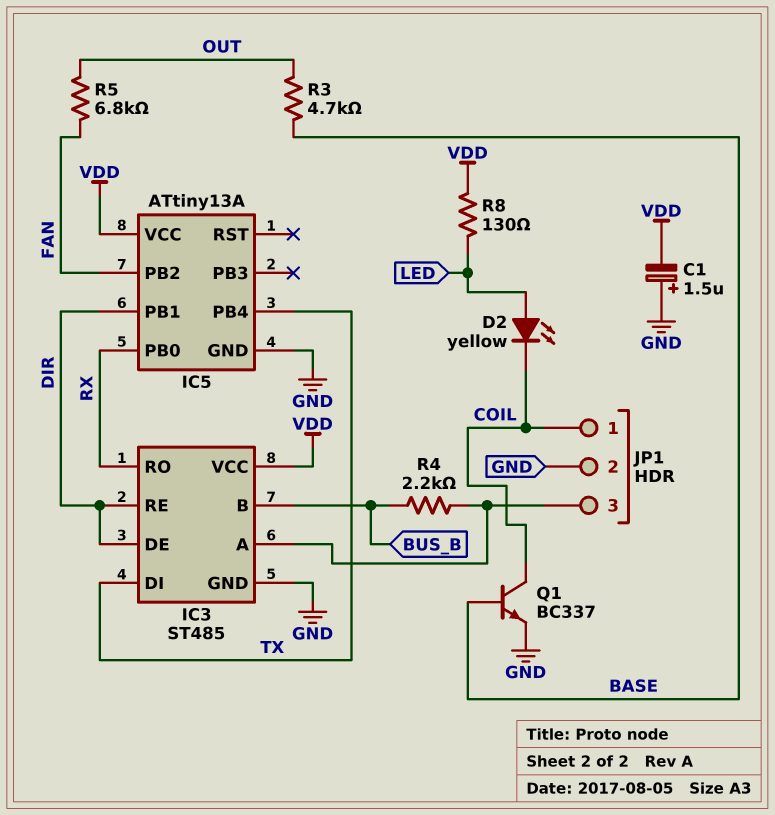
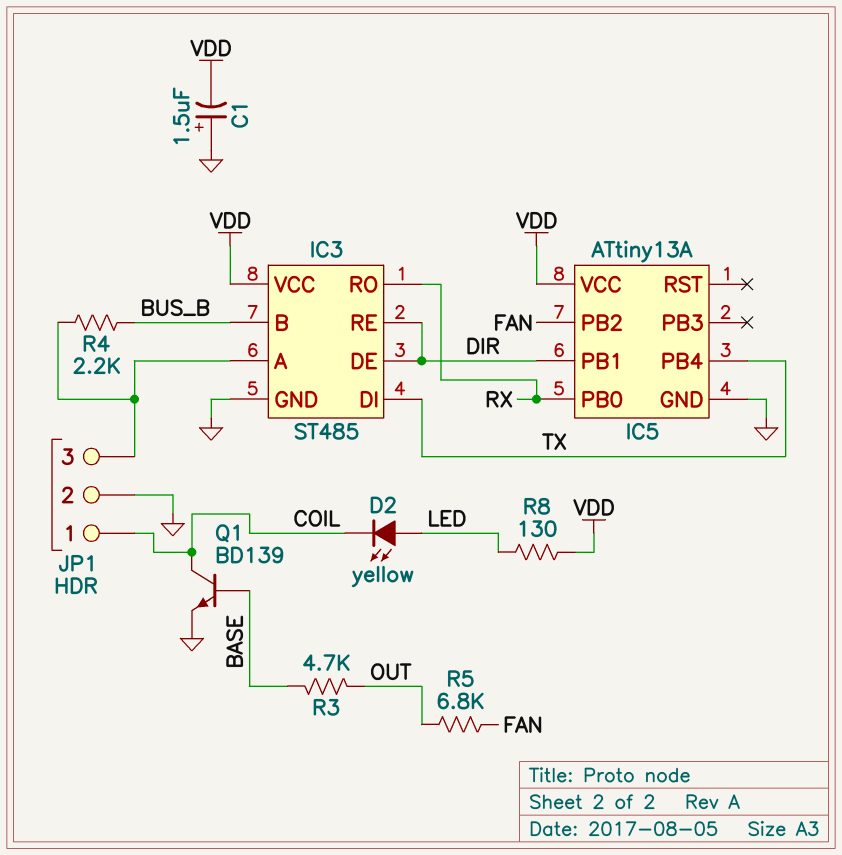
Q1: NPN BC337 (B BASE, C COIL, E GND) -> NPN BD139 (B BASE, C COIL, E GND)

